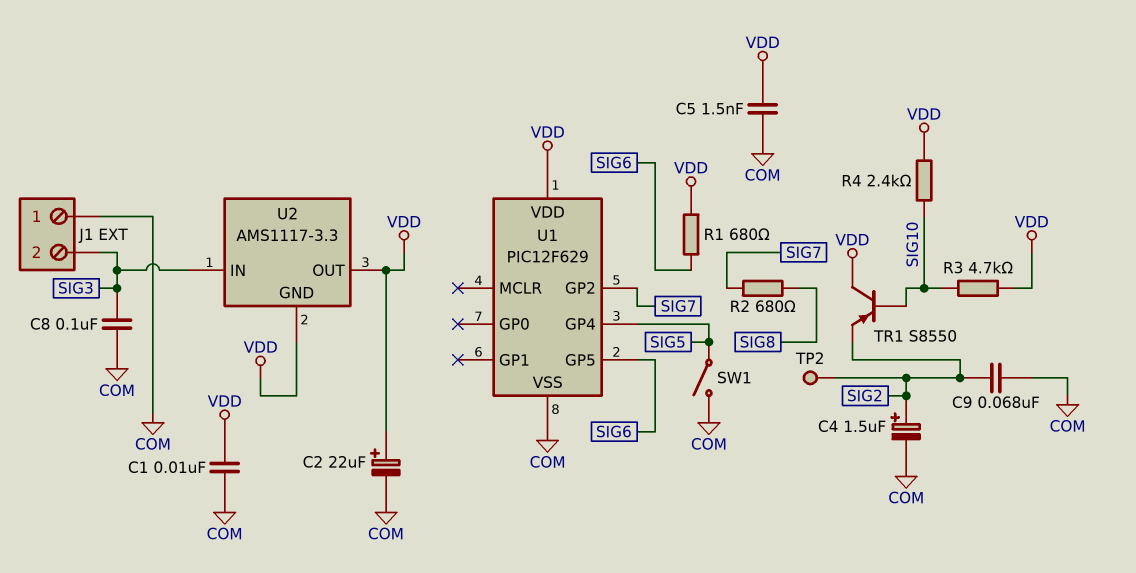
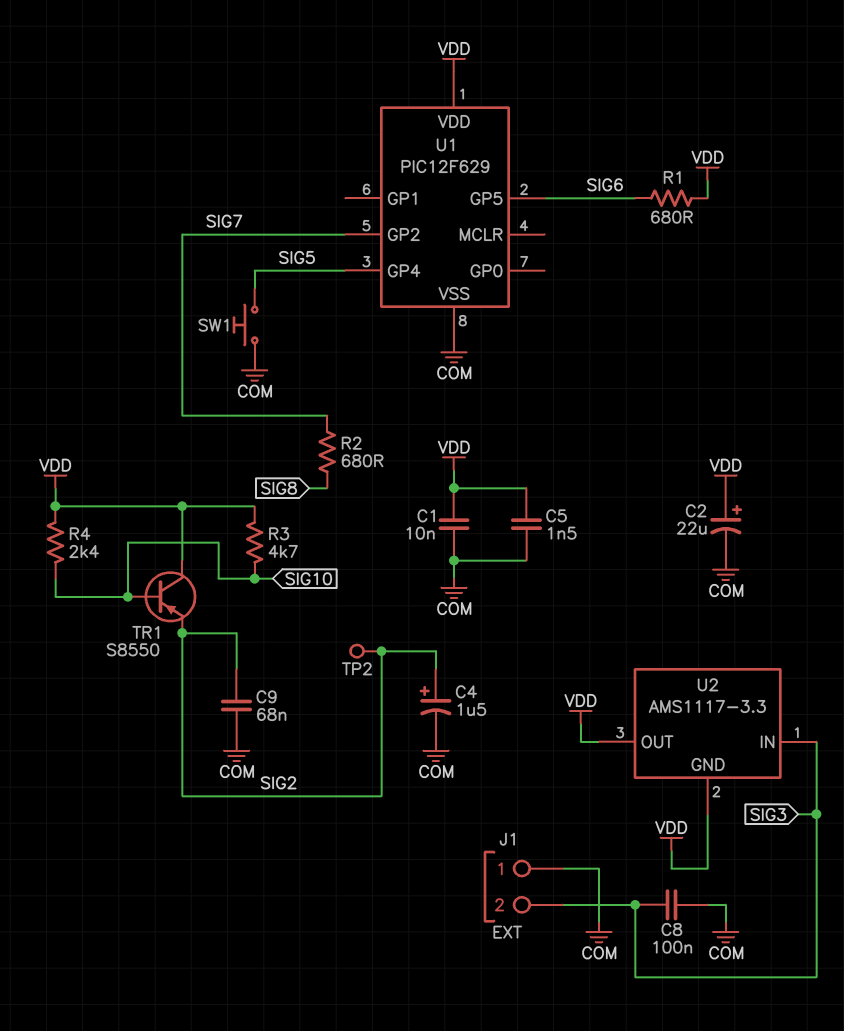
SW1: switch (COM, SIG5) -> button (COM, SIG5)

